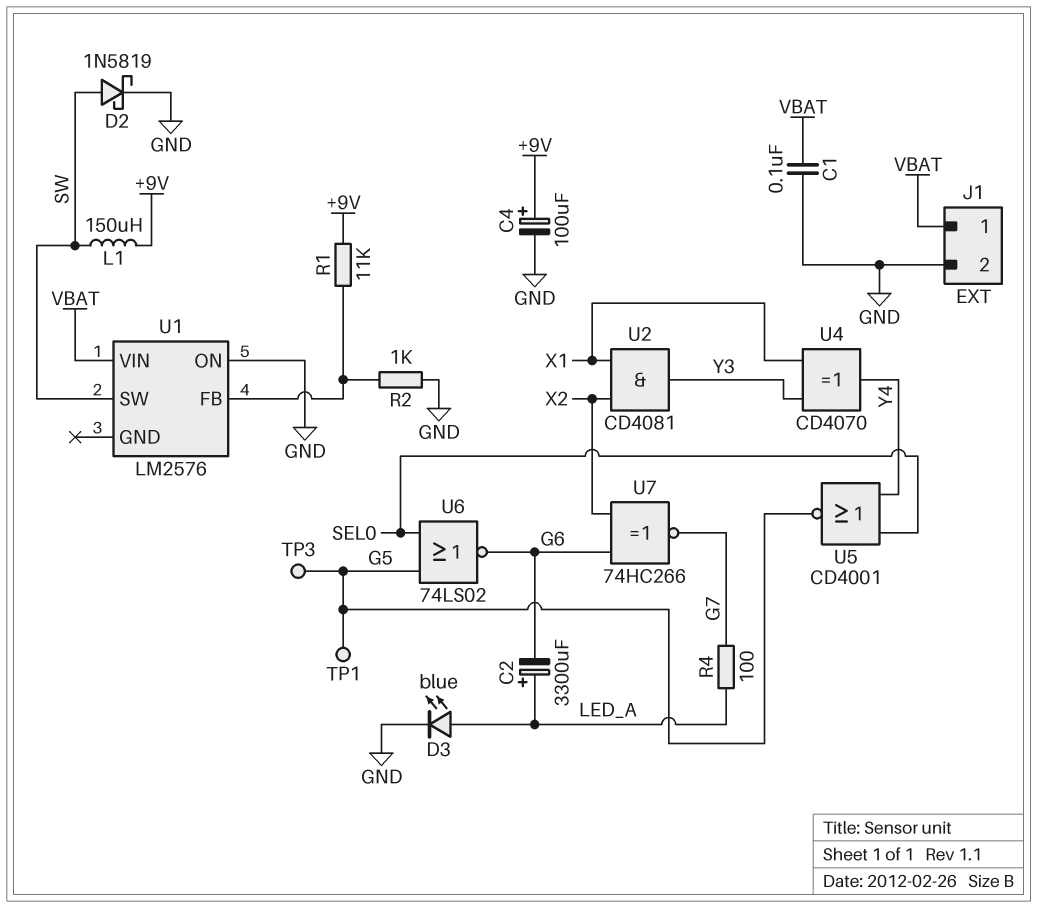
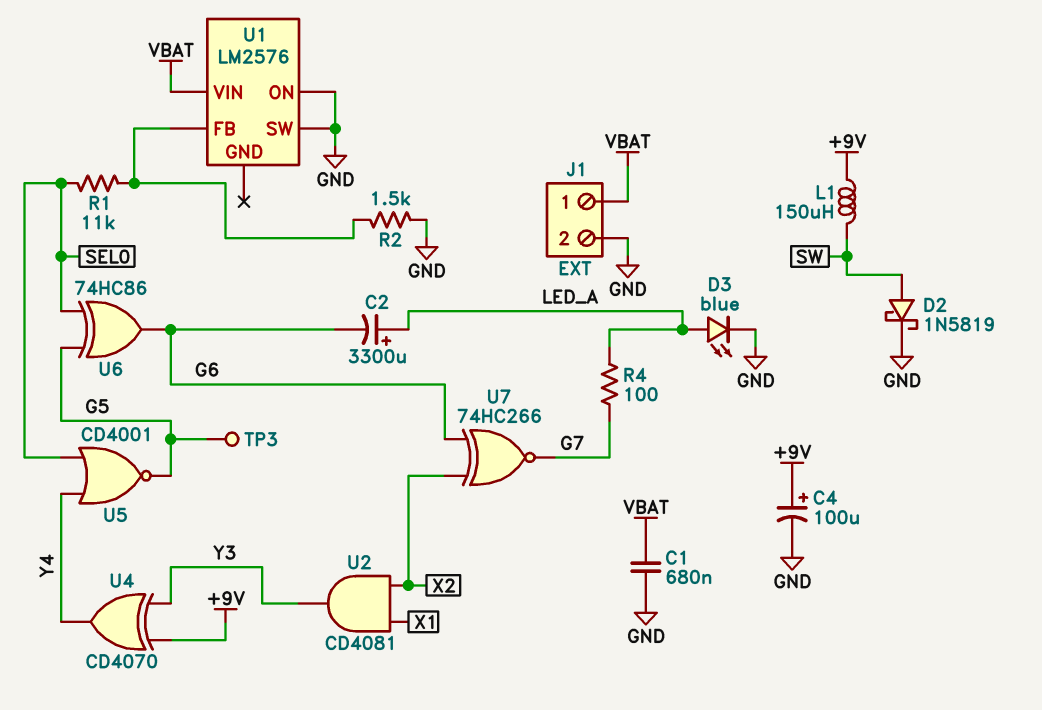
C1: 100nF (GND, VBAT) -> 680nF (GND, VBAT)
R1: 11k (+9V, U1/FB) -> 11k (SEL0, U1/FB)
R2: 1k (GND, U1/FB) -> 1.5k (GND, U1/FB)
TP1: test point (G5) -> none
U1 pin SW: SW -> GND
U4: XOR CD4070 (in X1, in Y3, out Y4) -> XOR CD4070 (in +9V, in Y3, out Y4)
U6: NOR 74LS02 (in G5, in SEL0, out G6) -> XOR 74HC86 (in G5, in SEL0, out G6)

